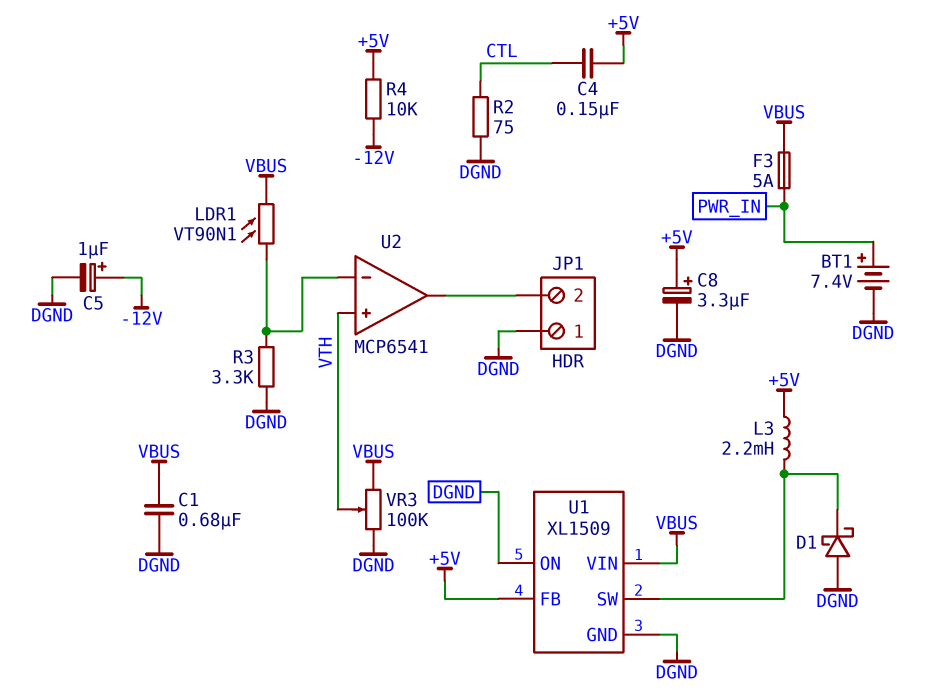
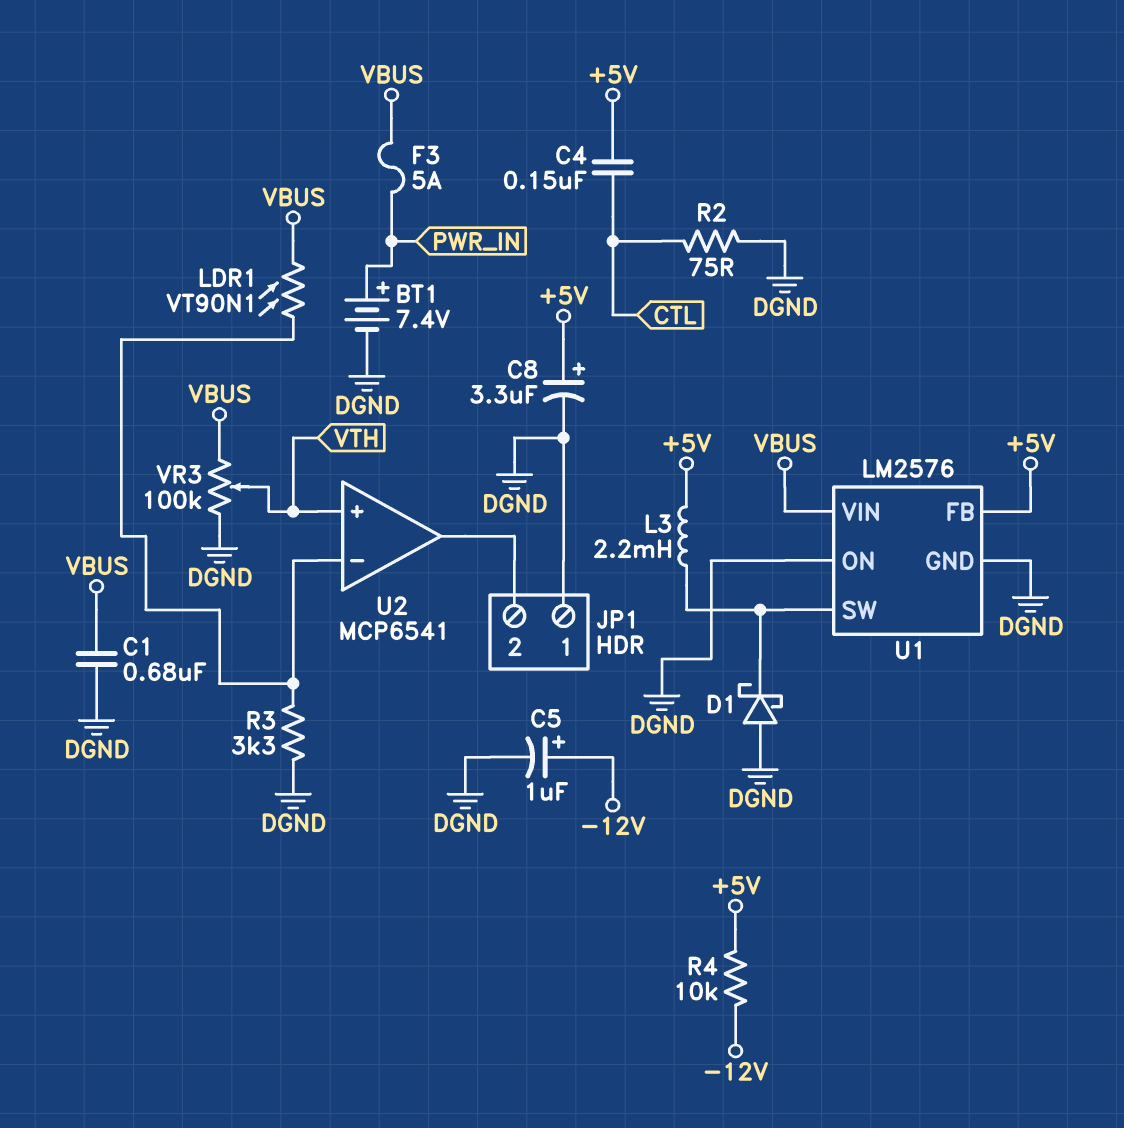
U1: XL1509 -> LM2576

